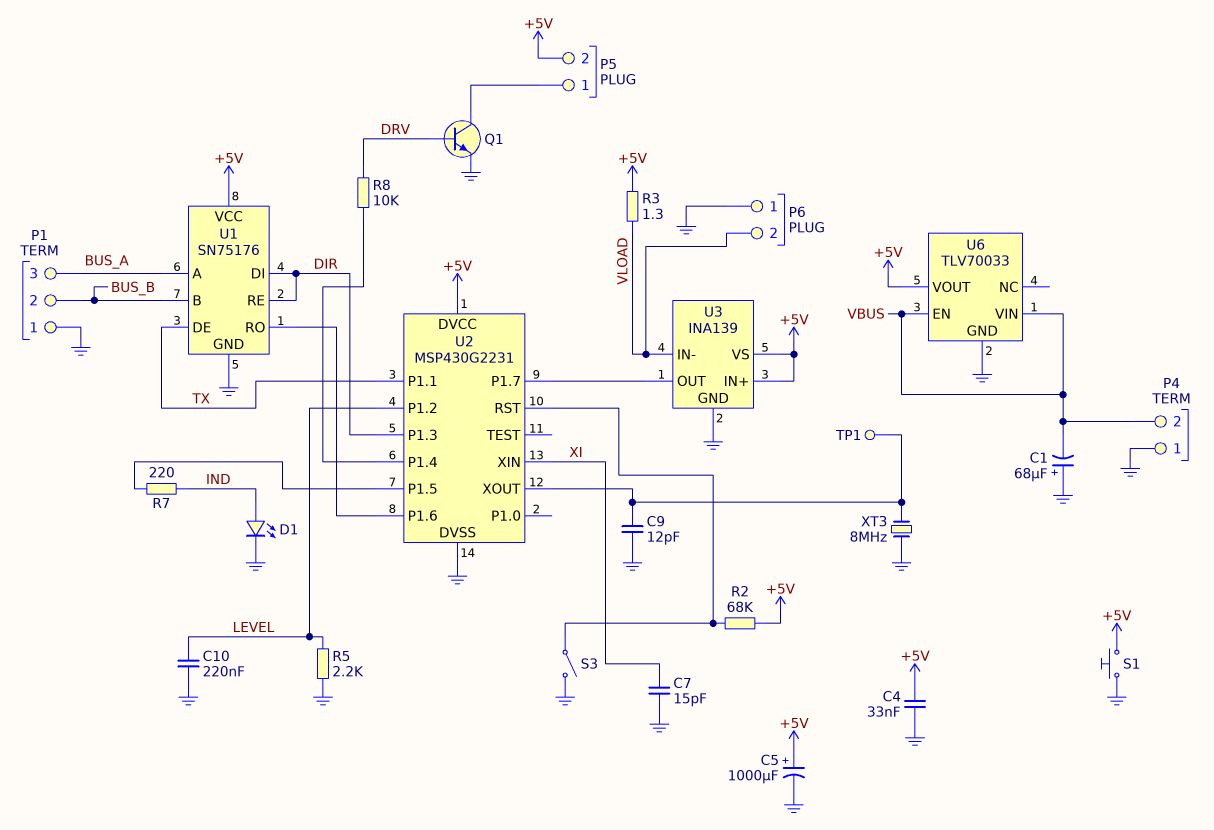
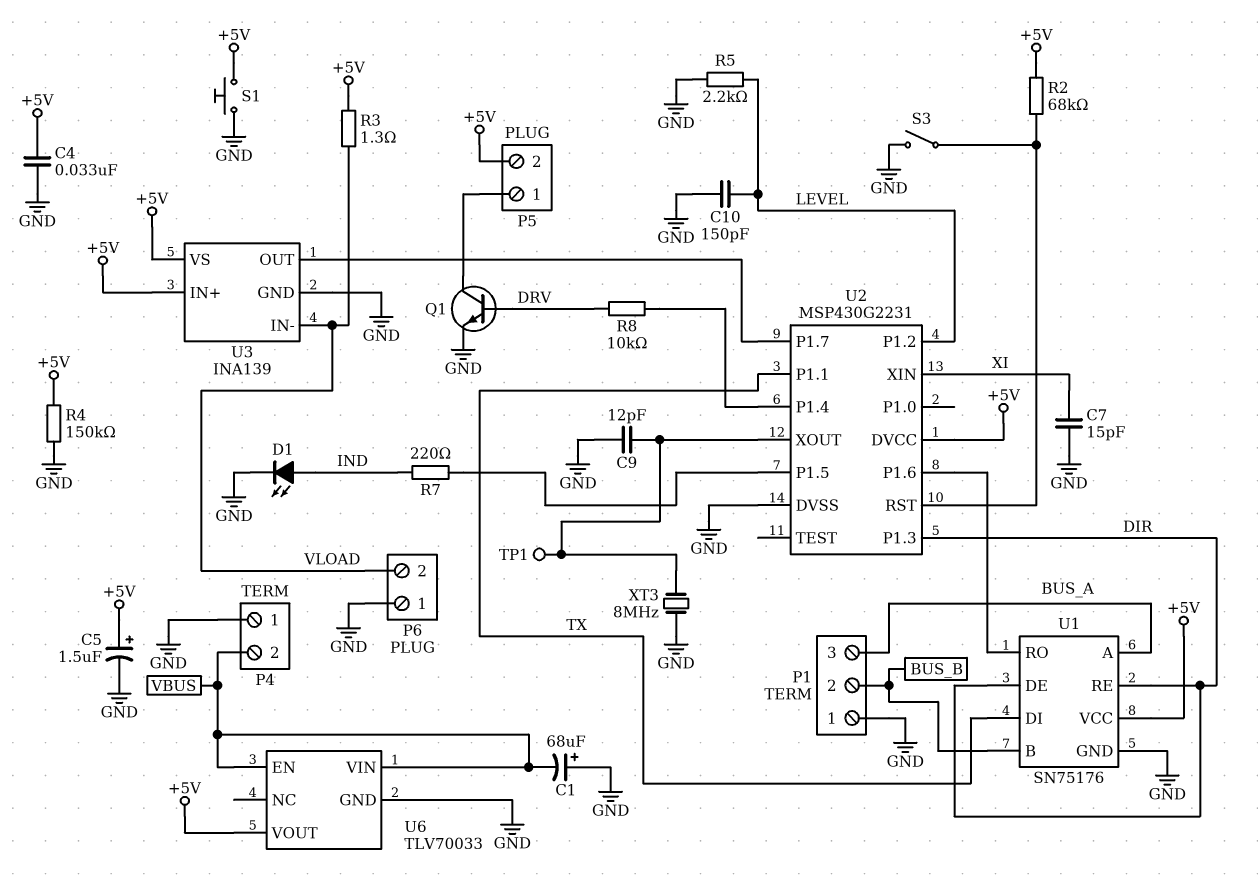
C5: 1000uF (plus +5V, minus GND) -> 1.5uF (plus +5V, minus GND)
C10: 220nF (GND, LEVEL) -> 150pF (GND, LEVEL)
R4: none -> 150k (+5V, GND)
U1 pin DE: TX -> DIR
U1 pin DI: DIR -> TX

